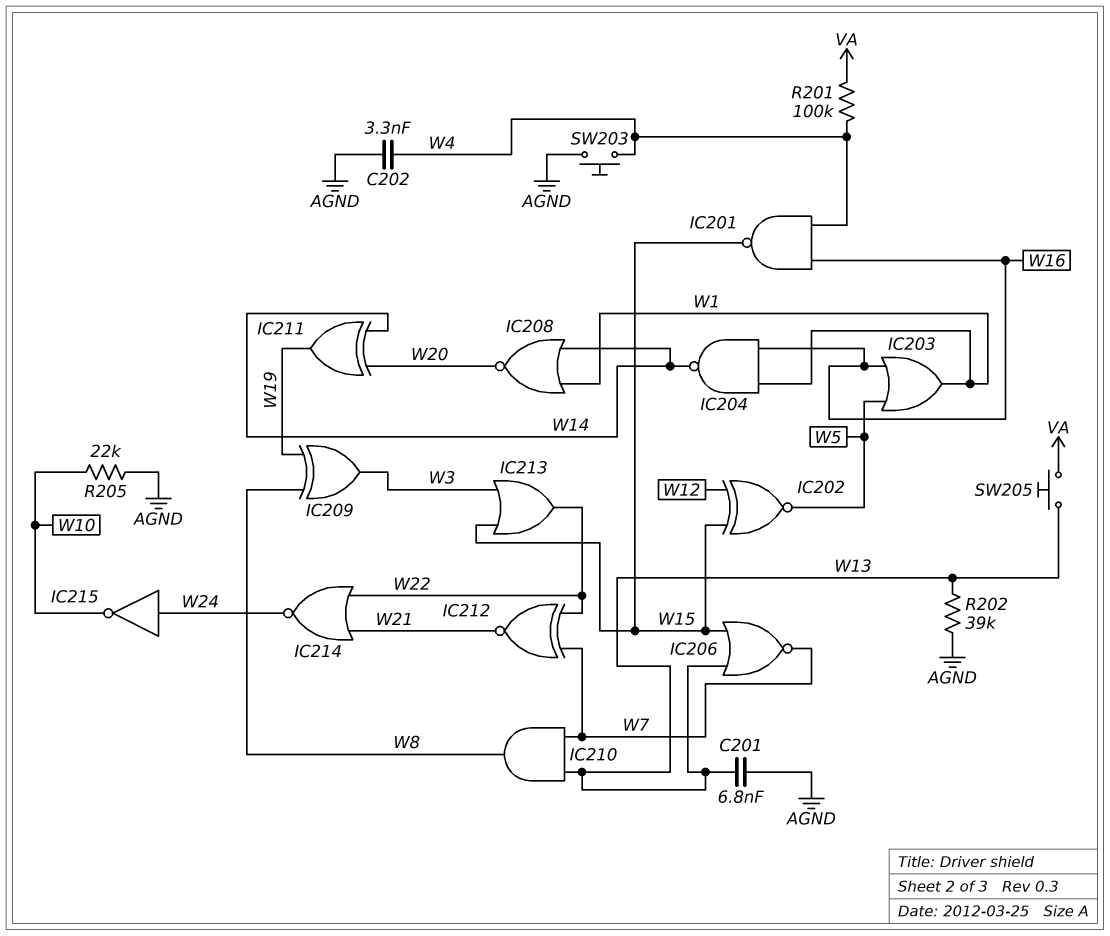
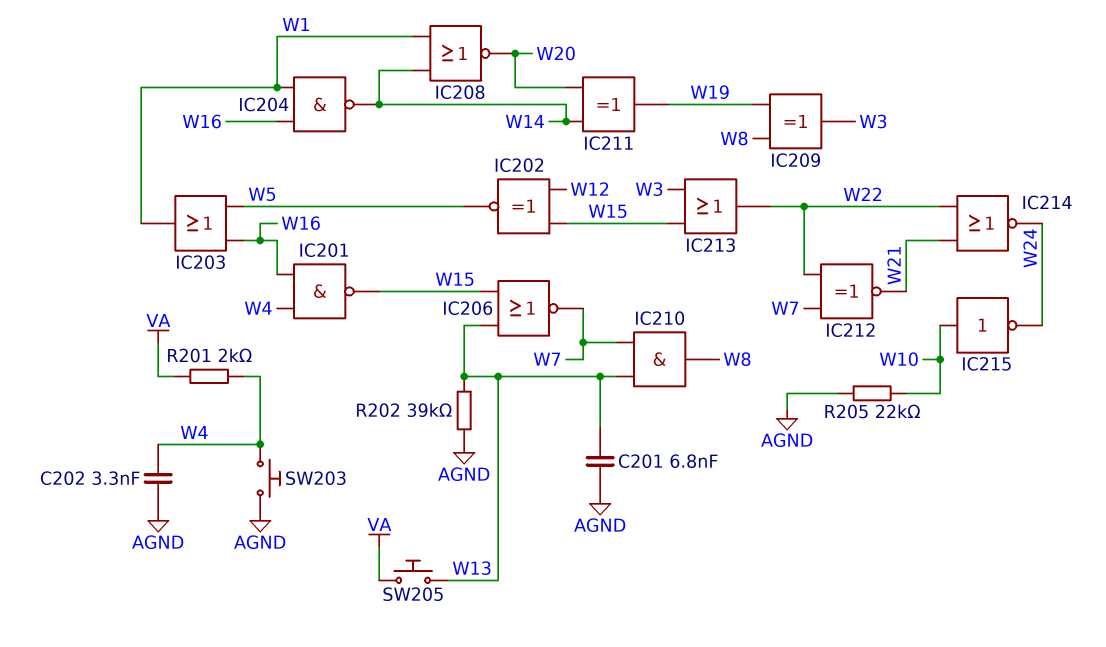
IC215: NOT (in W24, out W10) -> NOT (in W10, out W24)
R201: 100k (VA, W4) -> 2k (VA, W4)

